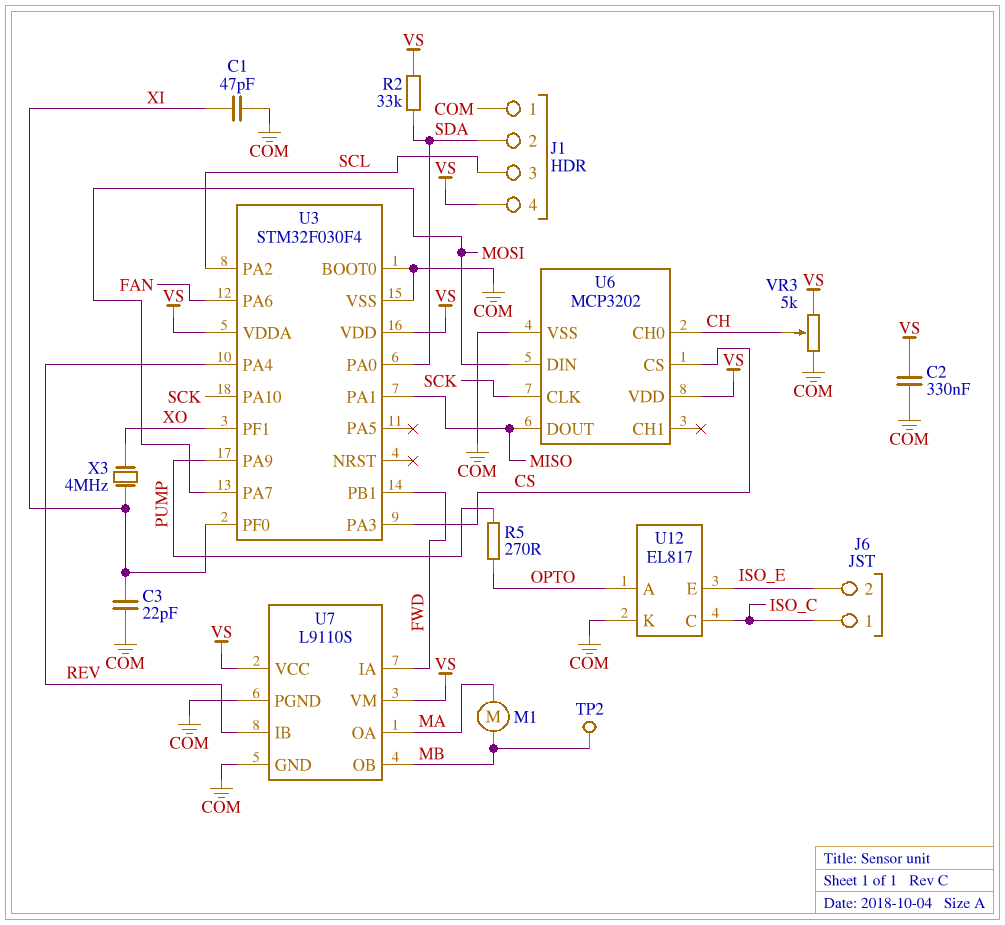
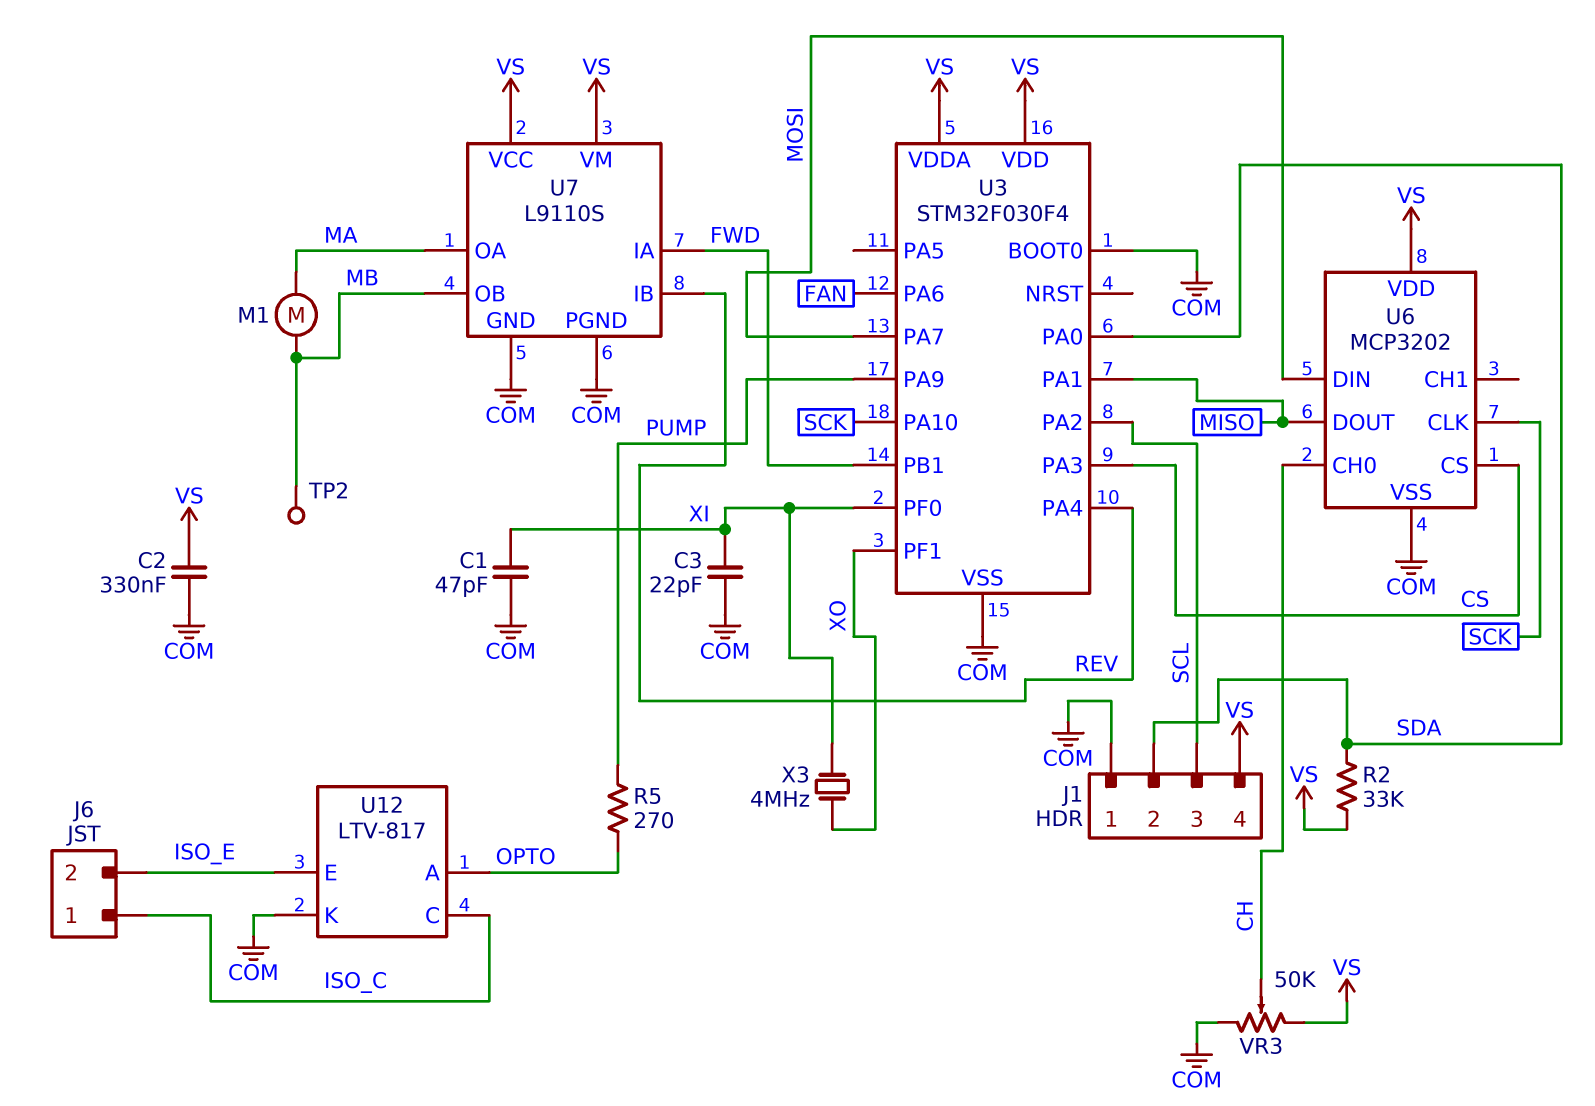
U12: EL817 -> LTV-817
VR3: 5k (COM, VS, wiper CH) -> 50k (COM, VS, wiper CH)

